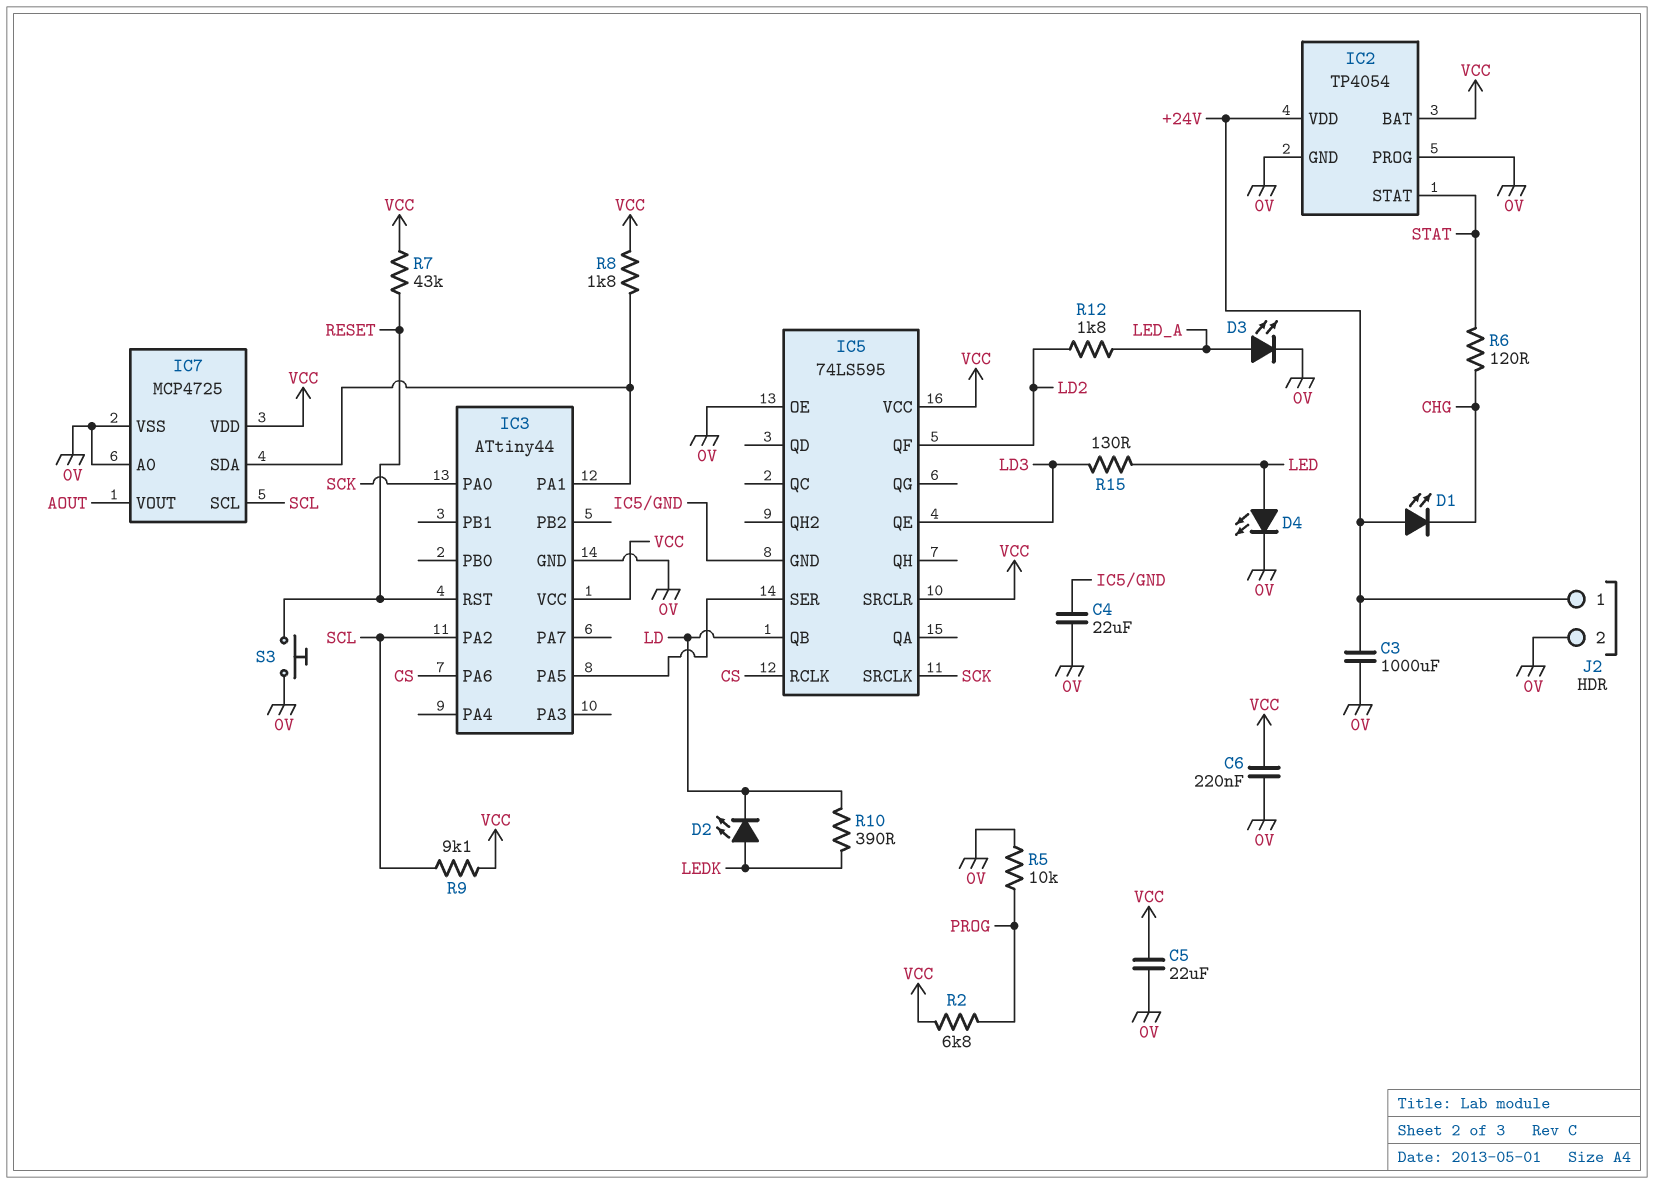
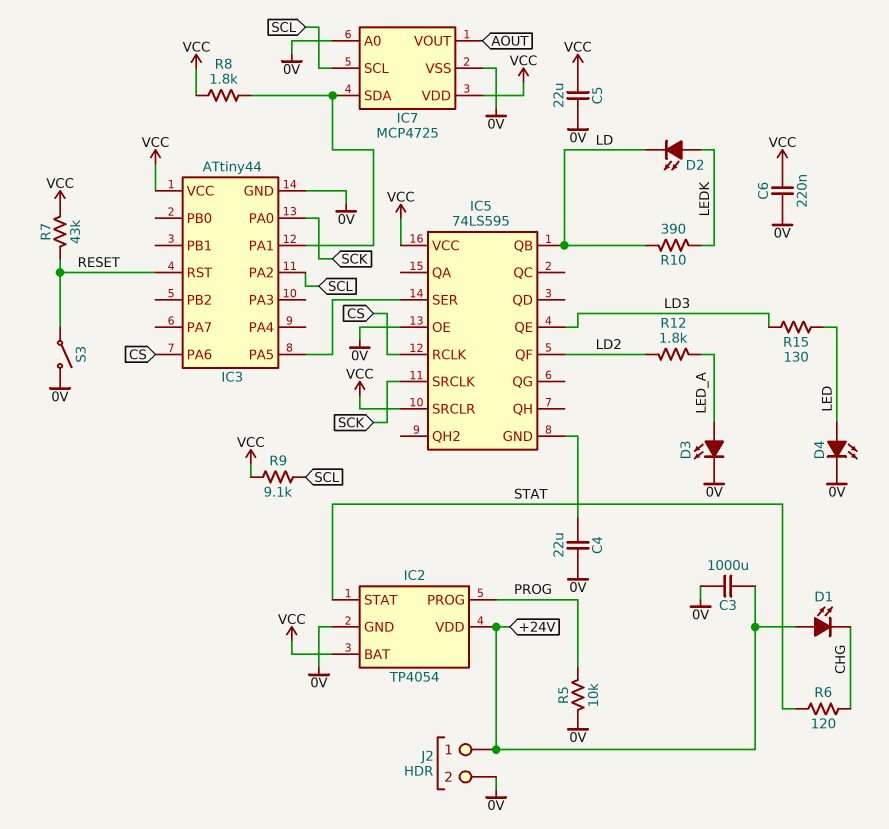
IC2 pin PROG: 0V -> PROG
R2: 6.8k (PROG, VCC) -> none
S3: button (0V, RESET) -> switch (0V, RESET)

